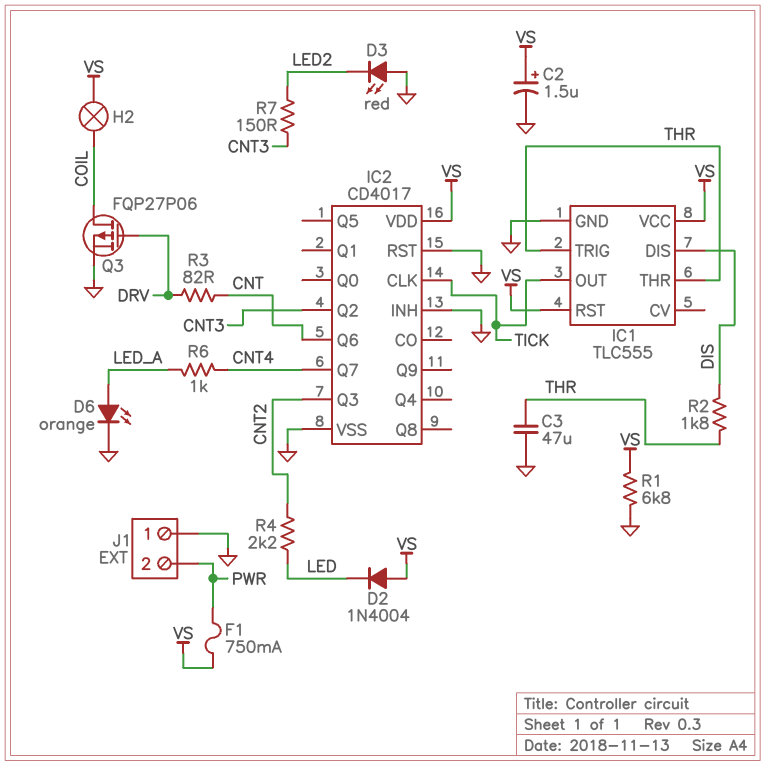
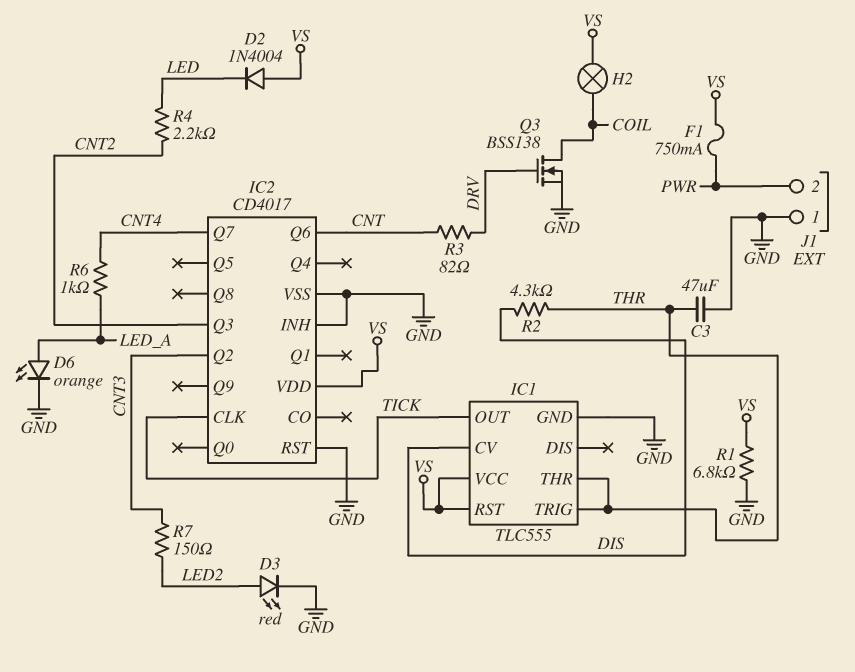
C2: 1.5uF (plus VS, minus GND) -> none
D3: LED red (A GND, K LED2) -> LED red (A LED2, K GND)
IC1 pin CV: none -> DIS
IC1 pin DIS: DIS -> none
Q3: PMOS FQP27P06 (G DRV, D COIL, S GND) -> NMOS BSS138 (G DRV, D COIL, S GND)
R2: 1.8k (DIS, THR) -> 4.3k (DIS, THR)

